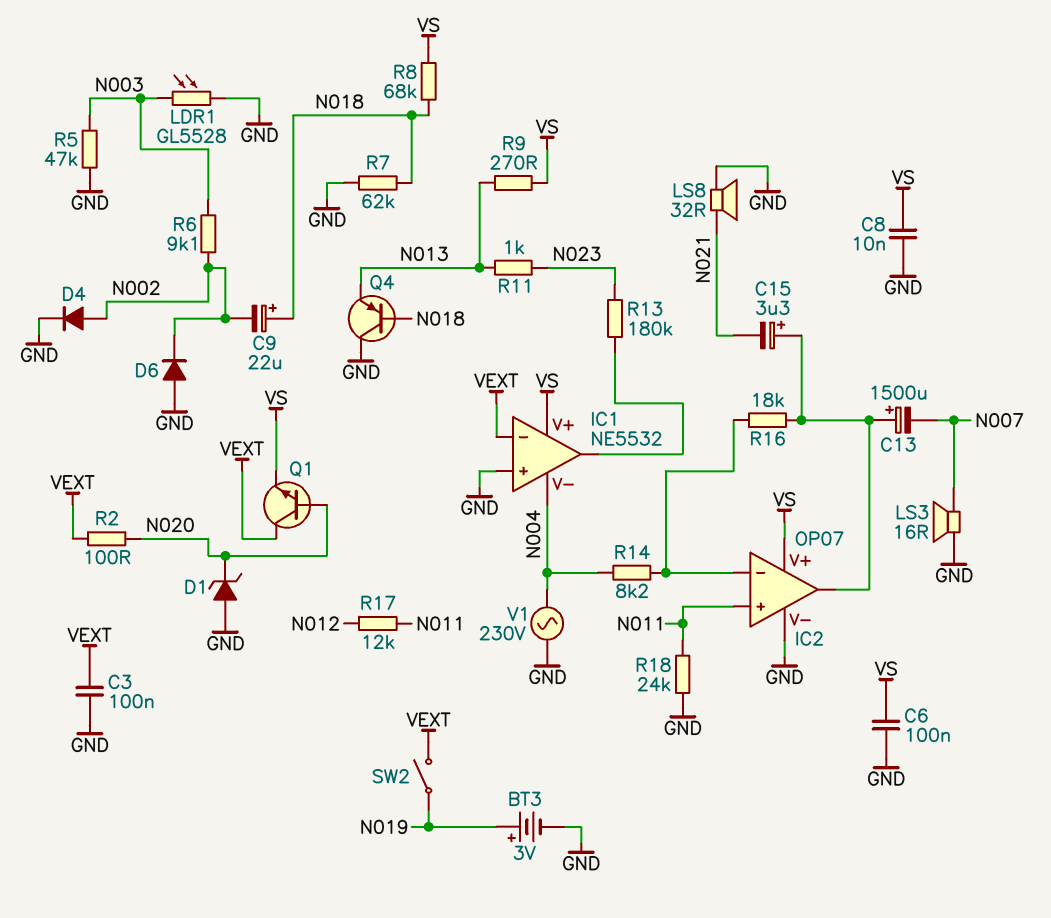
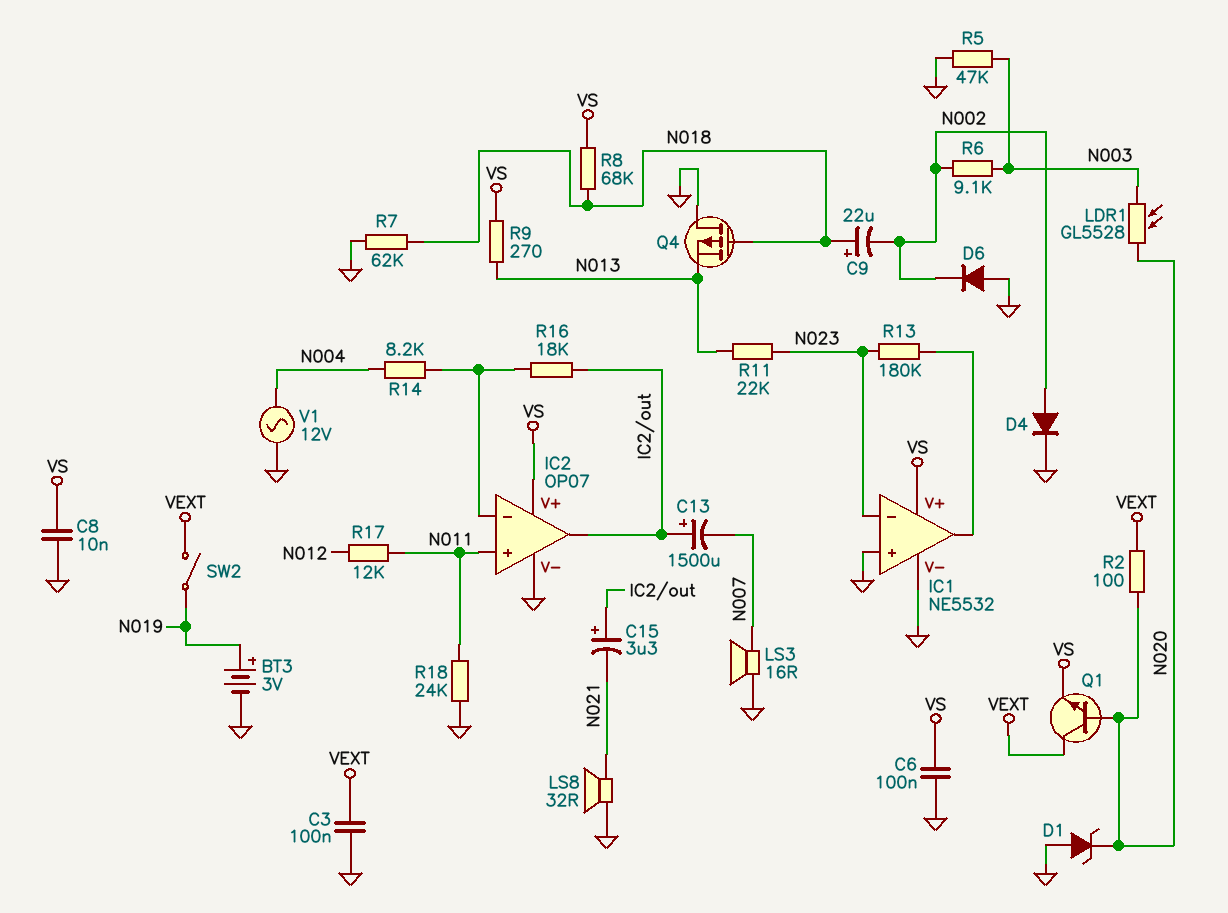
IC1 pin V-: N004 -> GND
IC1 pin in-: VEXT -> N023
LDR1: GL5528 (GND, N003) -> GL5528 (N003, N020)
Q4: PNP (B N018, C GND, E N013) -> PMOS (G N018, D GND, S N013)
R11: 1k (N013, N023) -> 22k (N013, N023)
V1: AC 230V (GND, N004) -> AC 12V (GND, N004)

